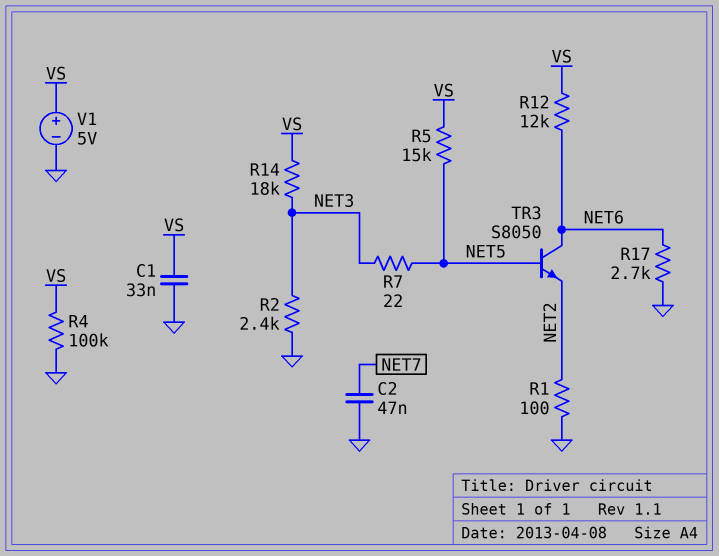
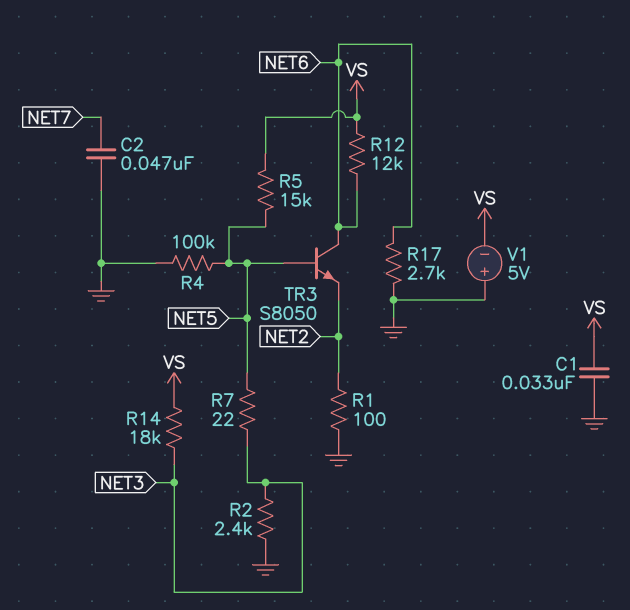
R4: 100k (GND, VS) -> 100k (GND, NET5)
V1: 5V (plus VS, minus GND) -> 5V (plus GND, minus VS)

